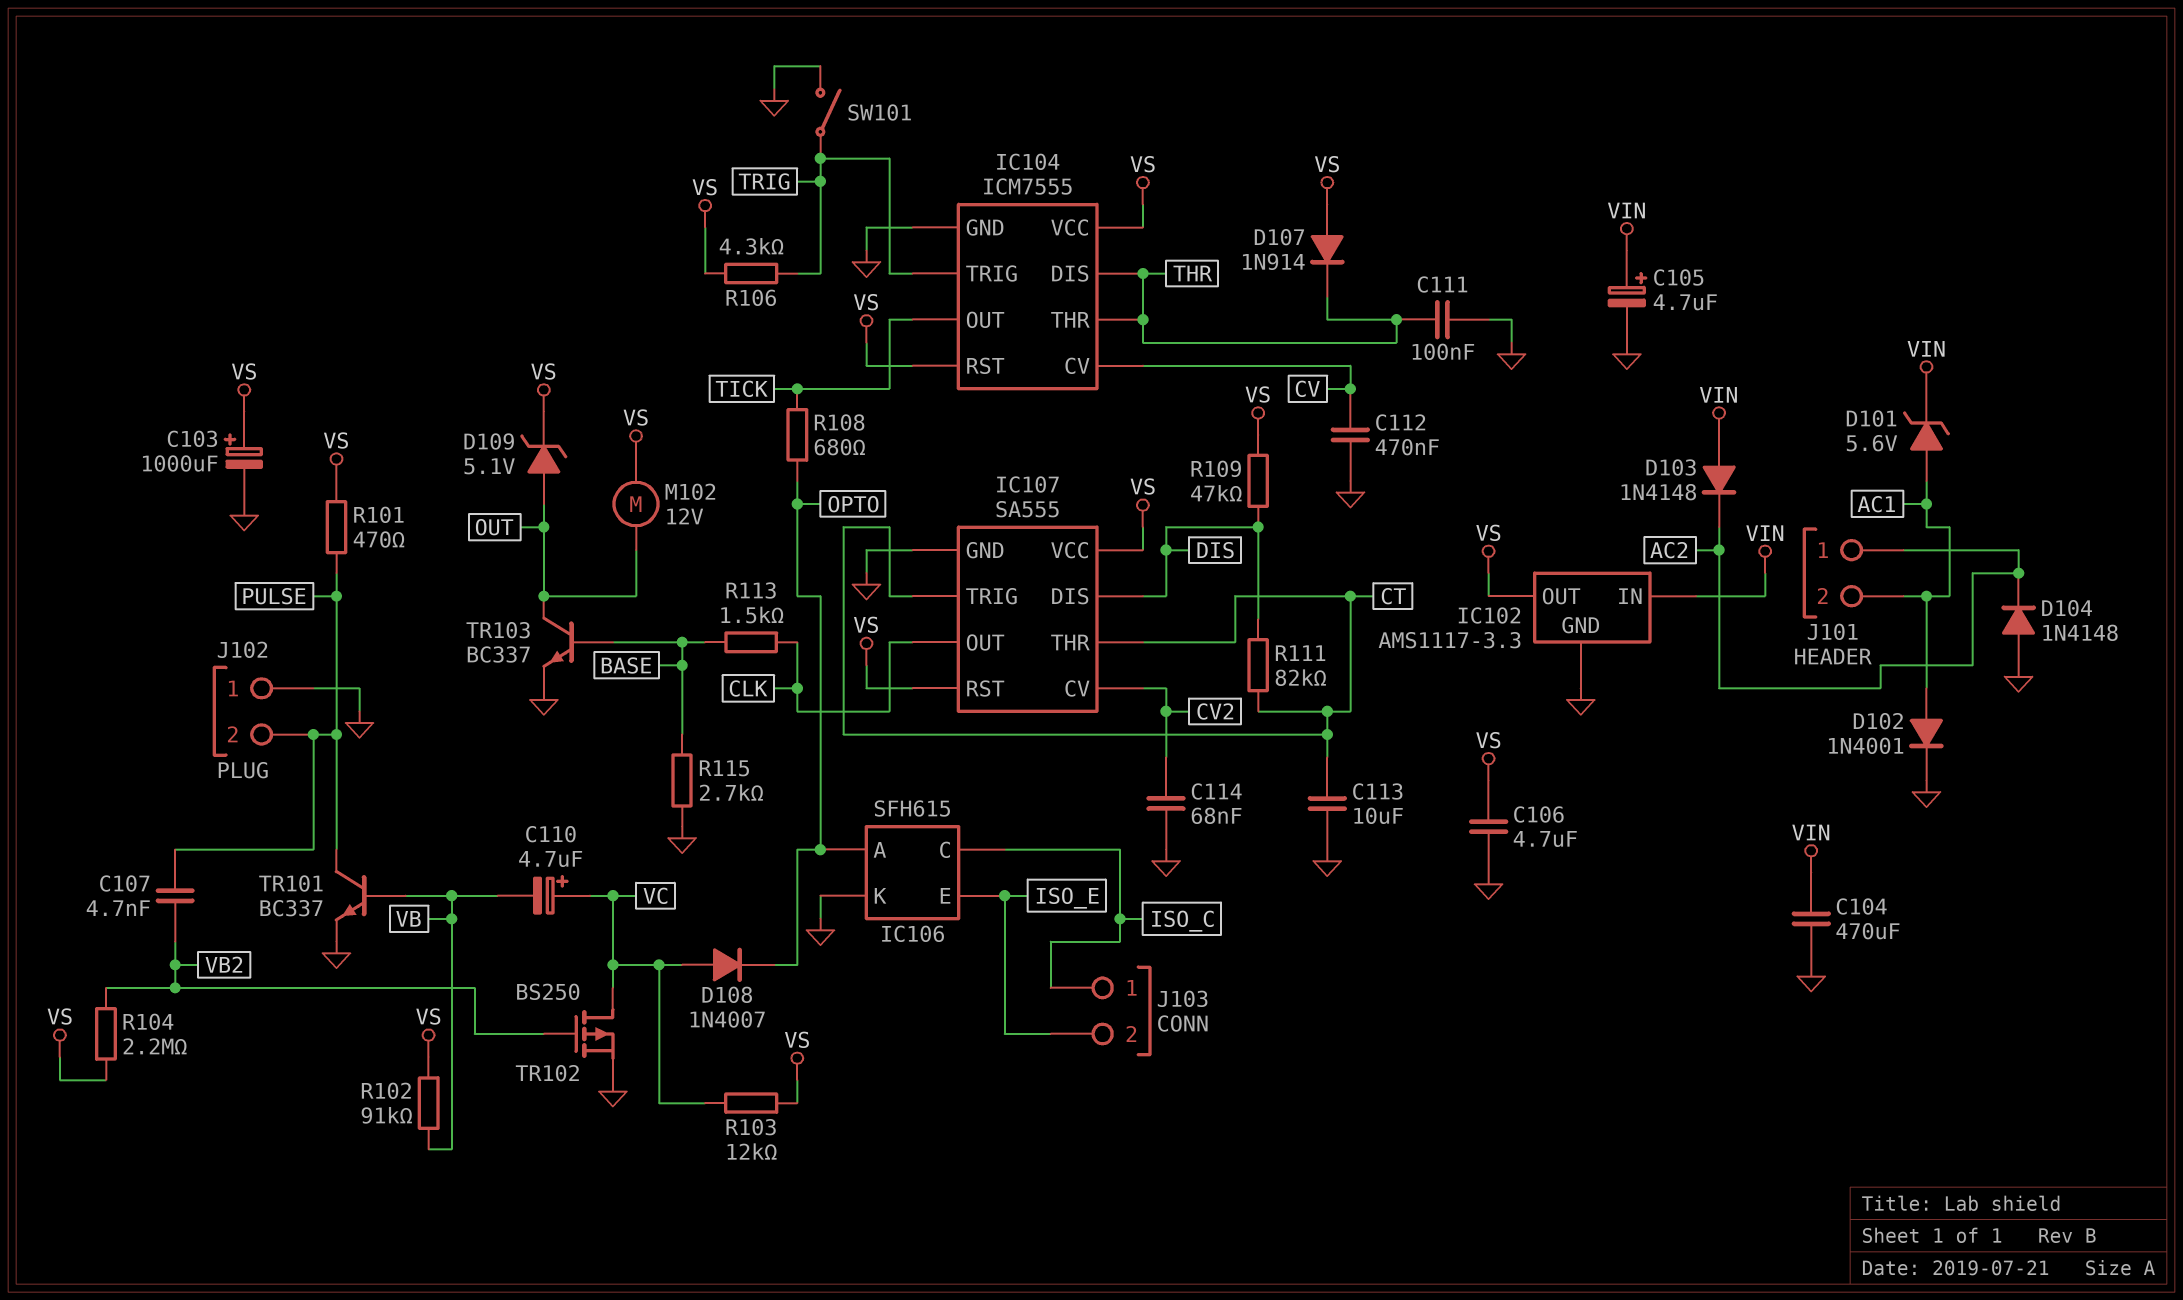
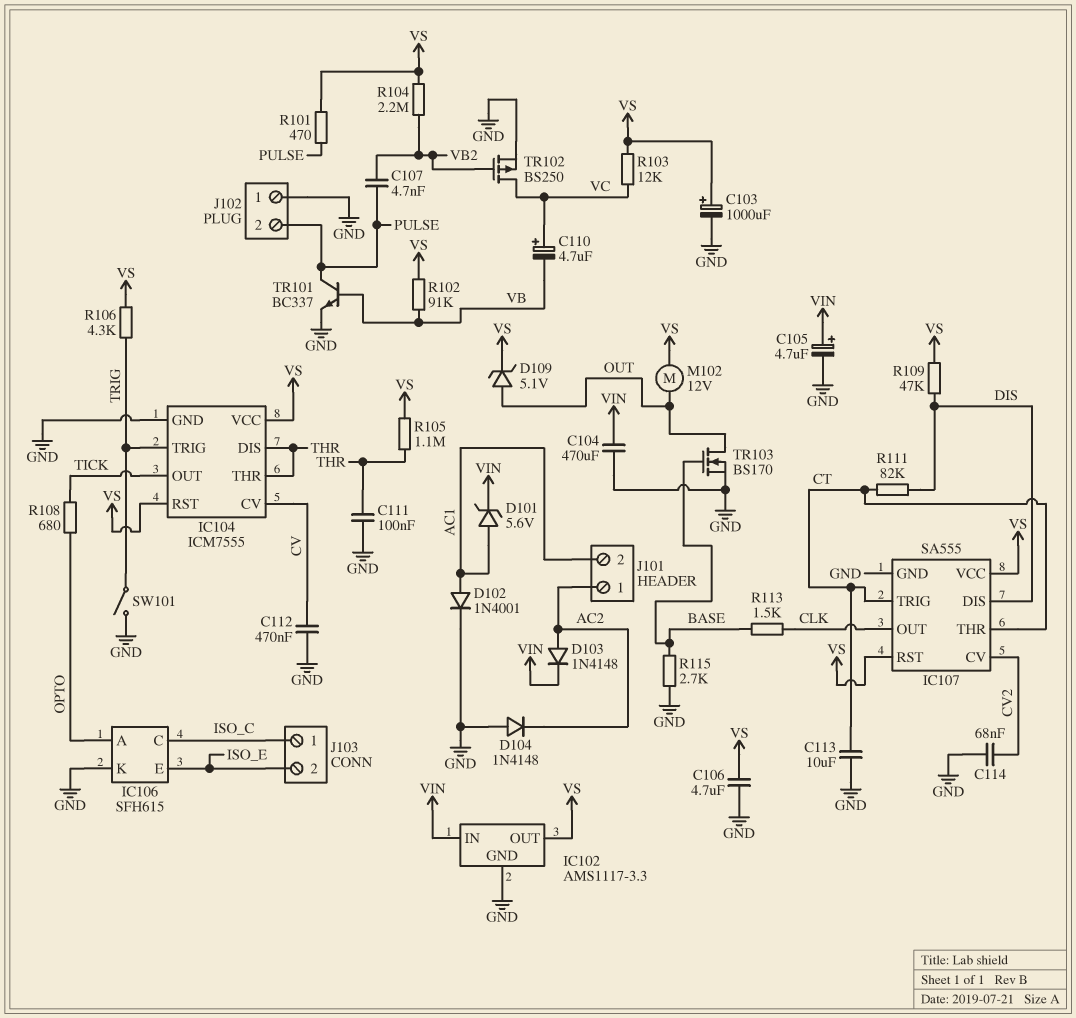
D103: diode 1N4148 (A VIN, K AC2) -> diode 1N4148 (A AC2, K VIN)
D107: diode 1N914 (A VS, K THR) -> none
D108: diode 1N4007 (A VC, K OPTO) -> none
R105: none -> 1.1M (THR, VS)
TR103: NPN BC337 (B BASE, C OUT, E GND) -> NMOS BS170 (G BASE, D OUT, S GND)

